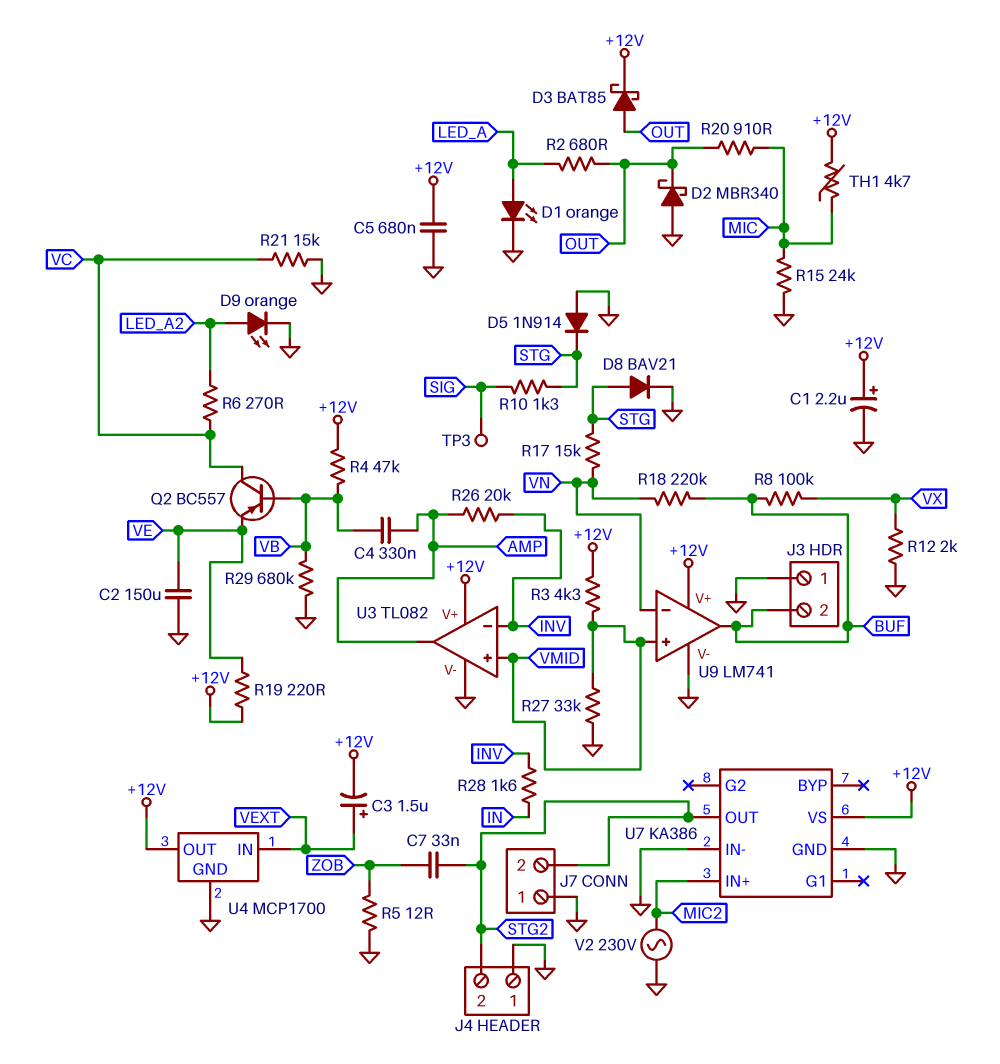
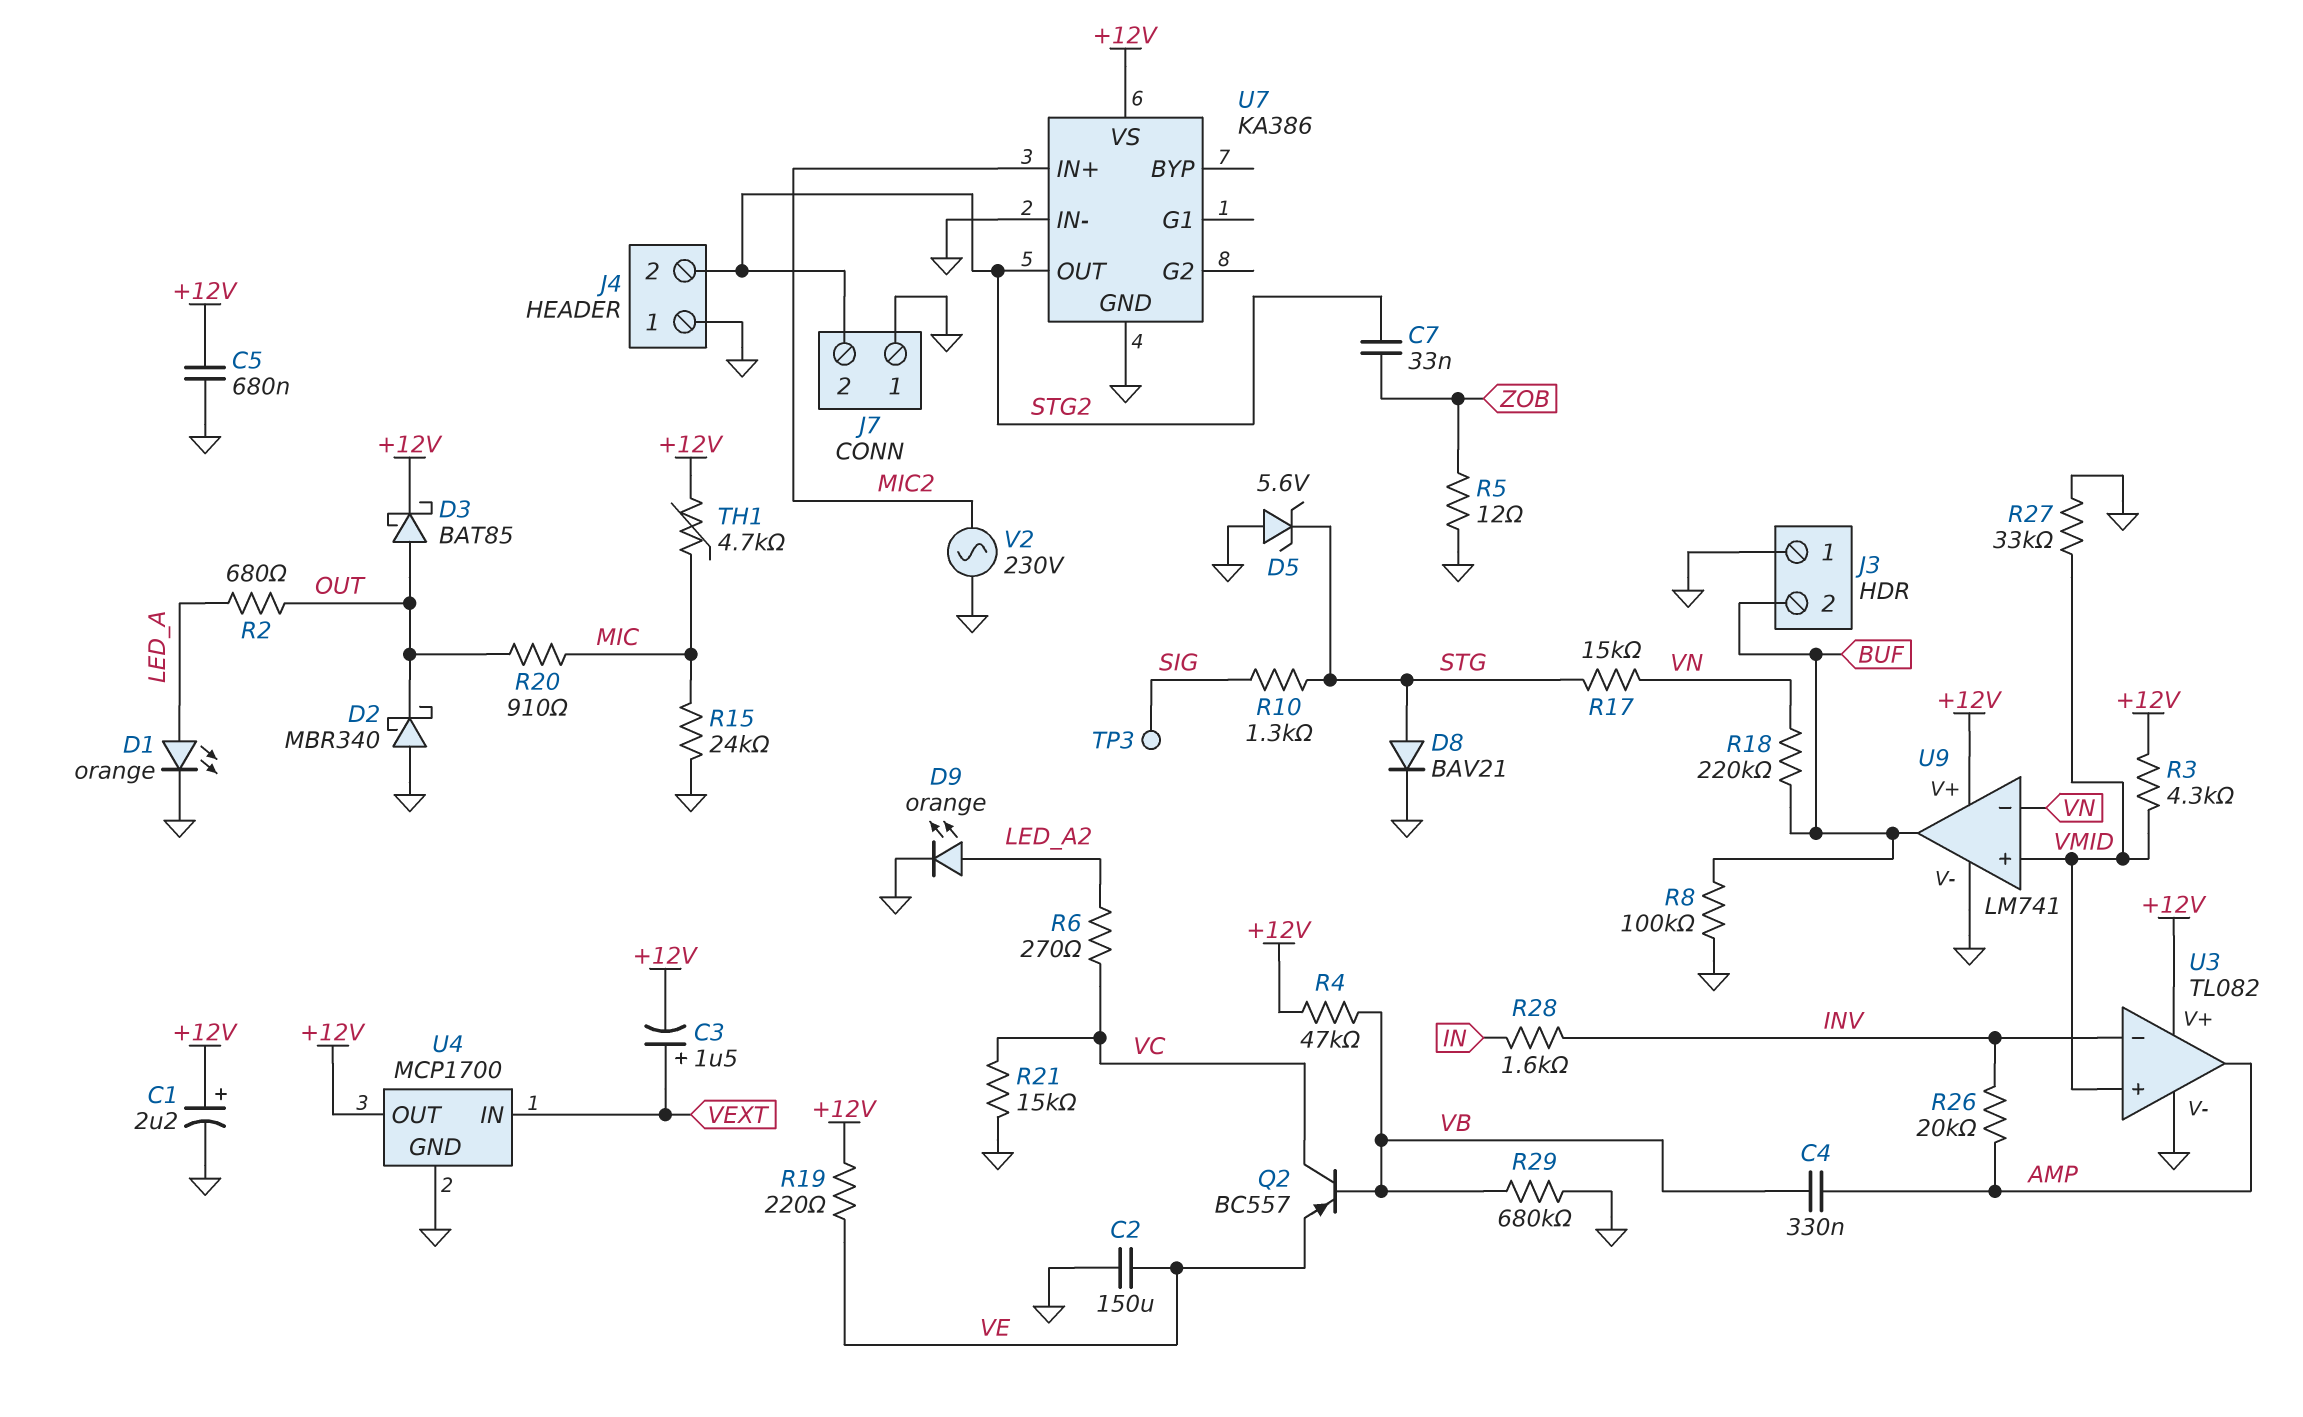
D5: diode 1N914 (A GND, K STG) -> zener 5.6V (A GND, K STG)
R8: 100k (BUF, VX) -> 100k (BUF, GND)
R12: 2k (GND, VX) -> none

